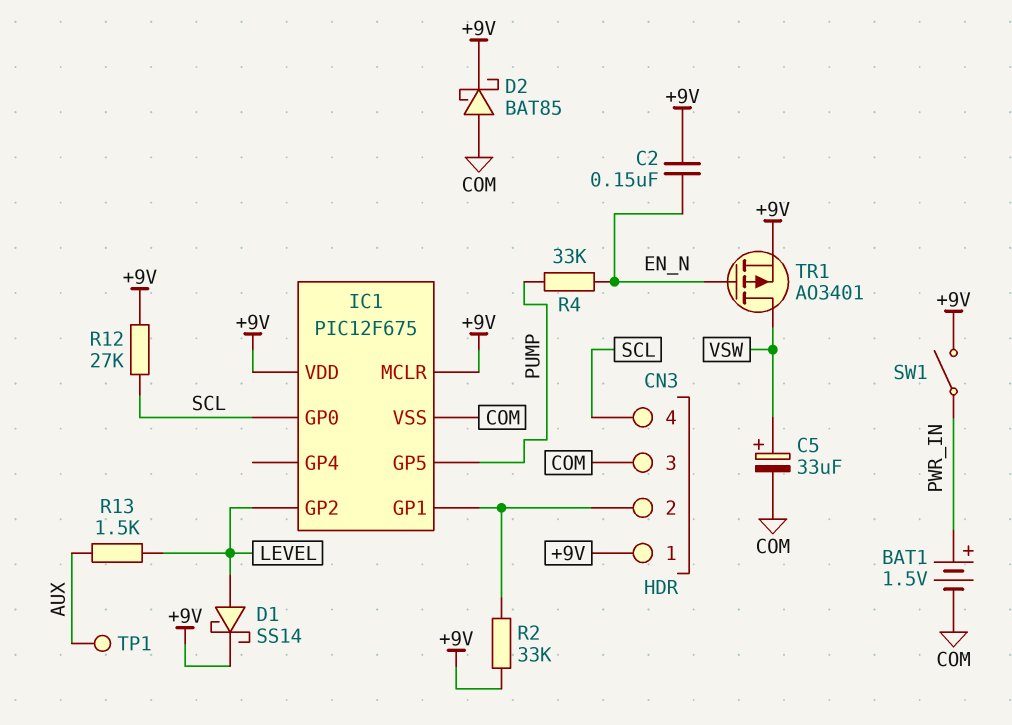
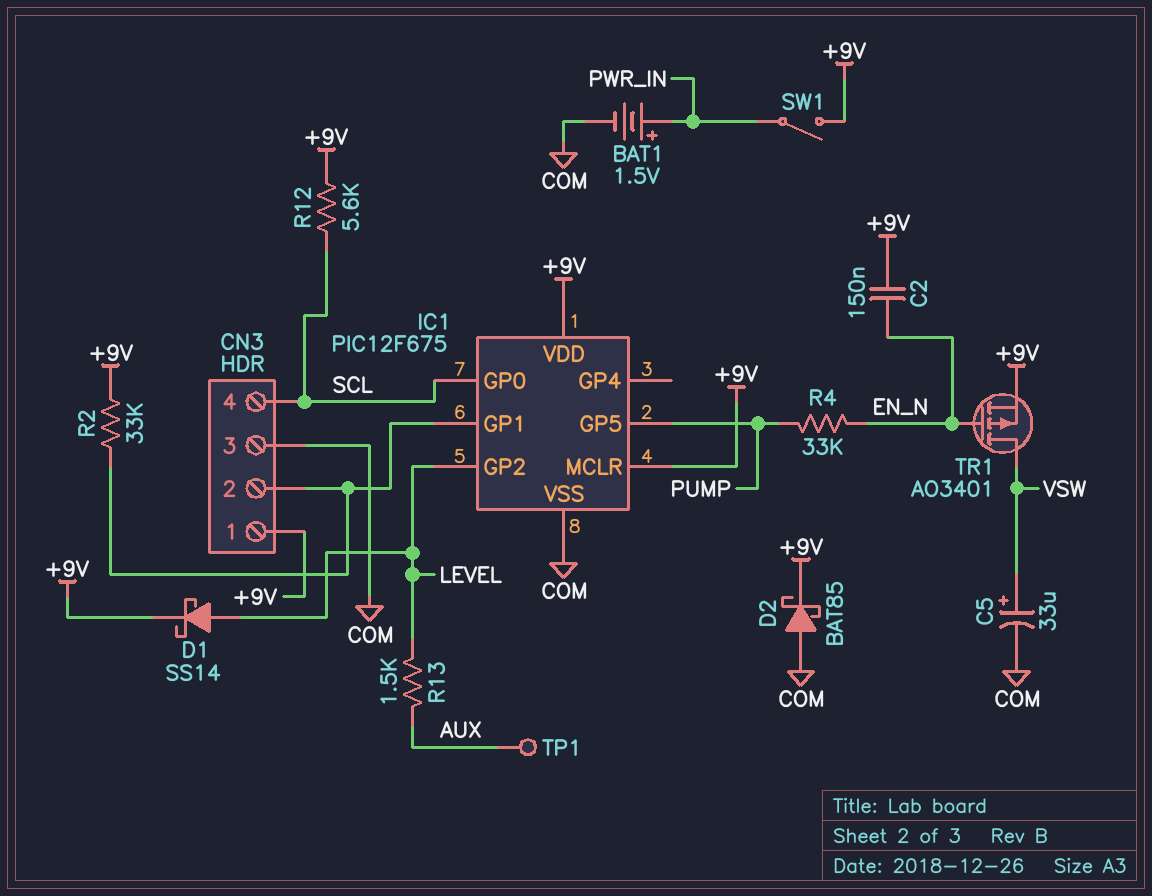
R12: 27k (+9V, SCL) -> 5.6k (+9V, SCL)

